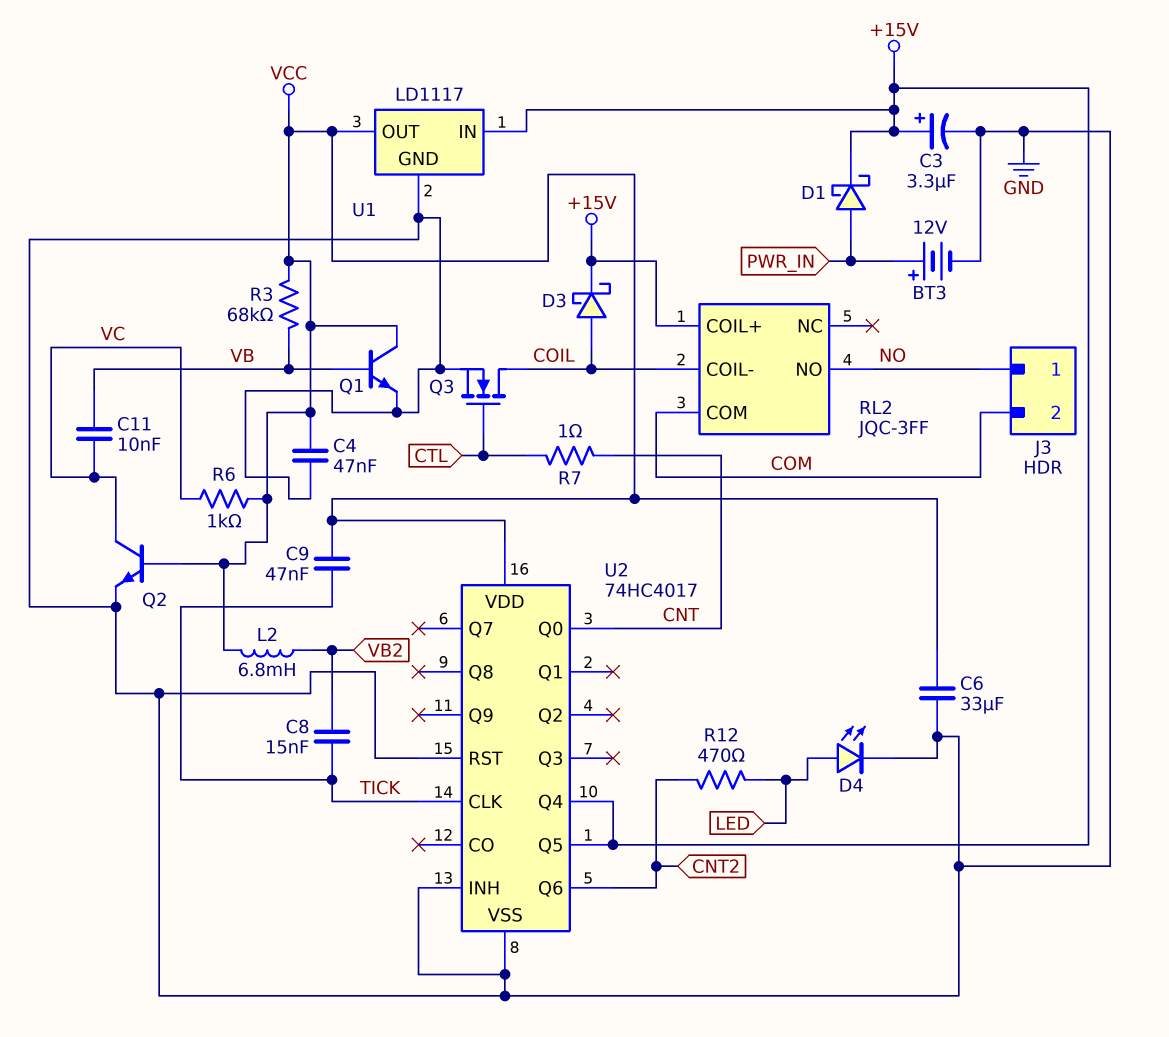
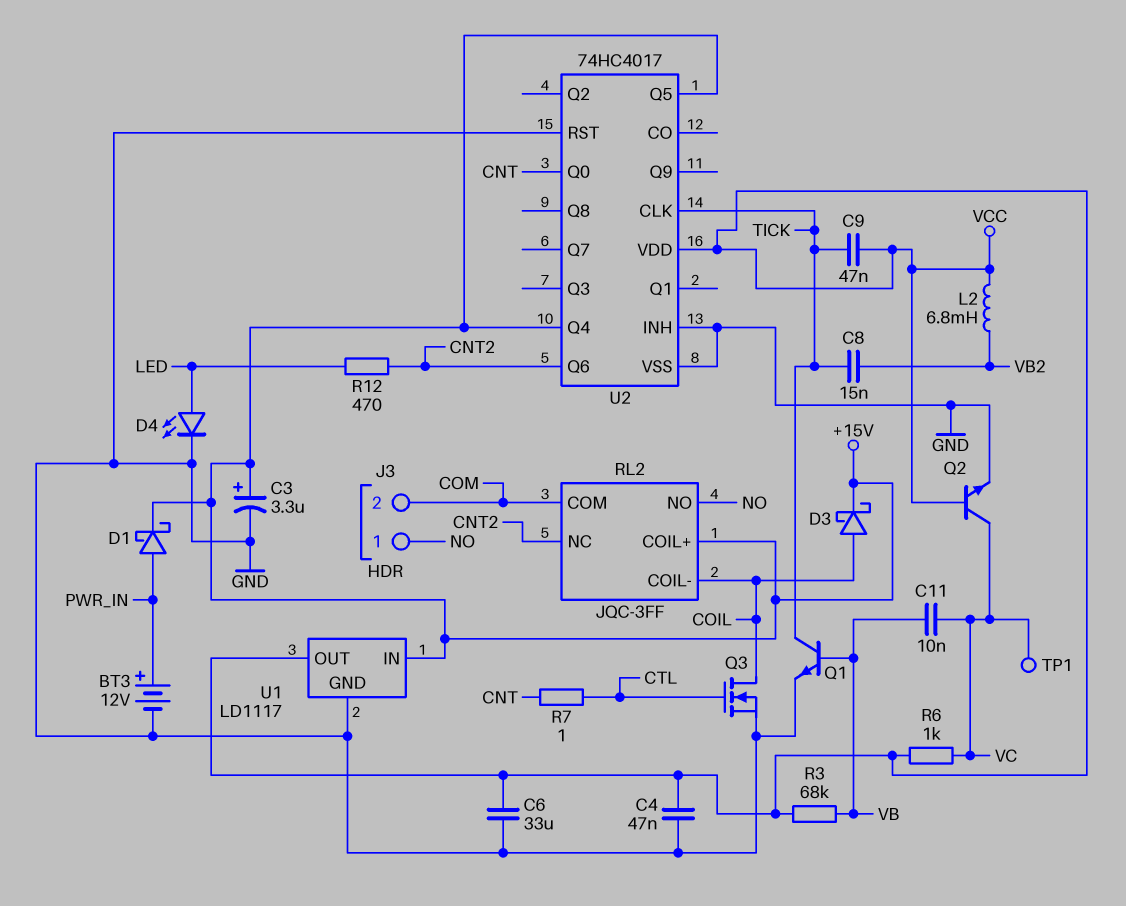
Q1: NPN (B VB, C VCC, E GND) -> NPN (B VB, C TICK, E GND)
RL2 pin NC: none -> CNT2
TP1: none -> test point (VC)

